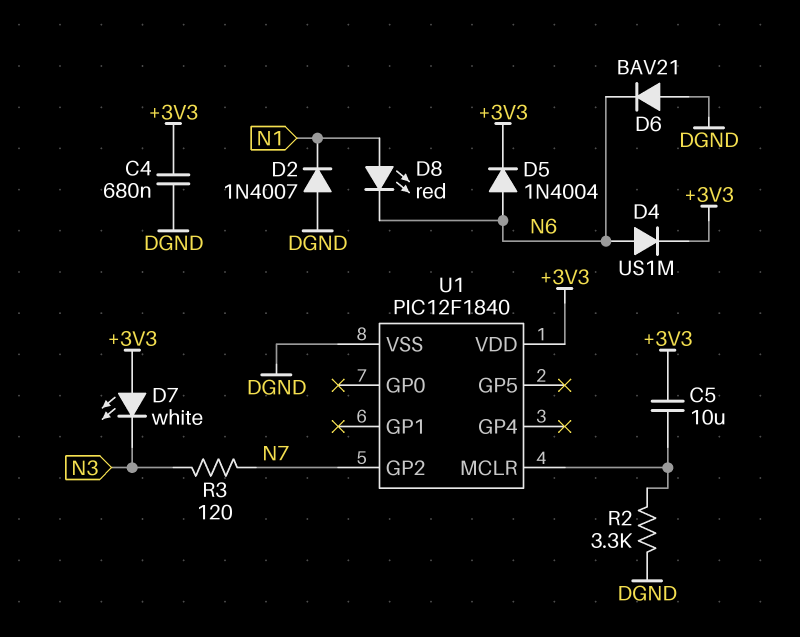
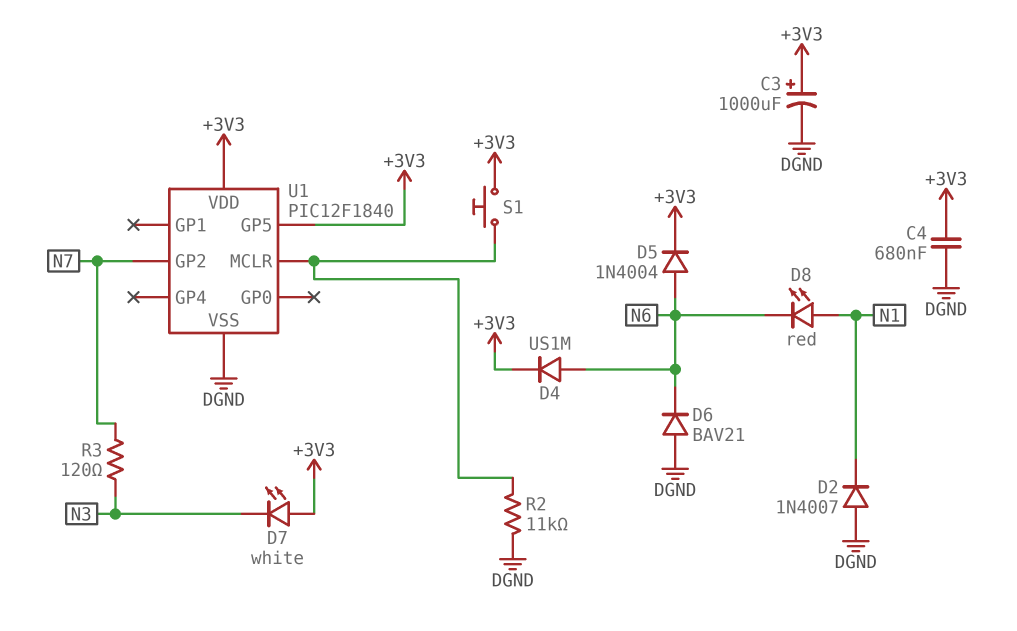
C3: none -> 1000uF (plus +3V3, minus DGND)
C5: 10uF (+3V3, U1/MCLR) -> none
R2: 3.3k (DGND, U1/MCLR) -> 11k (DGND, U1/MCLR)
S1: none -> button (+3V3, U1/MCLR)
U1 pin GP5: none -> +3V3

